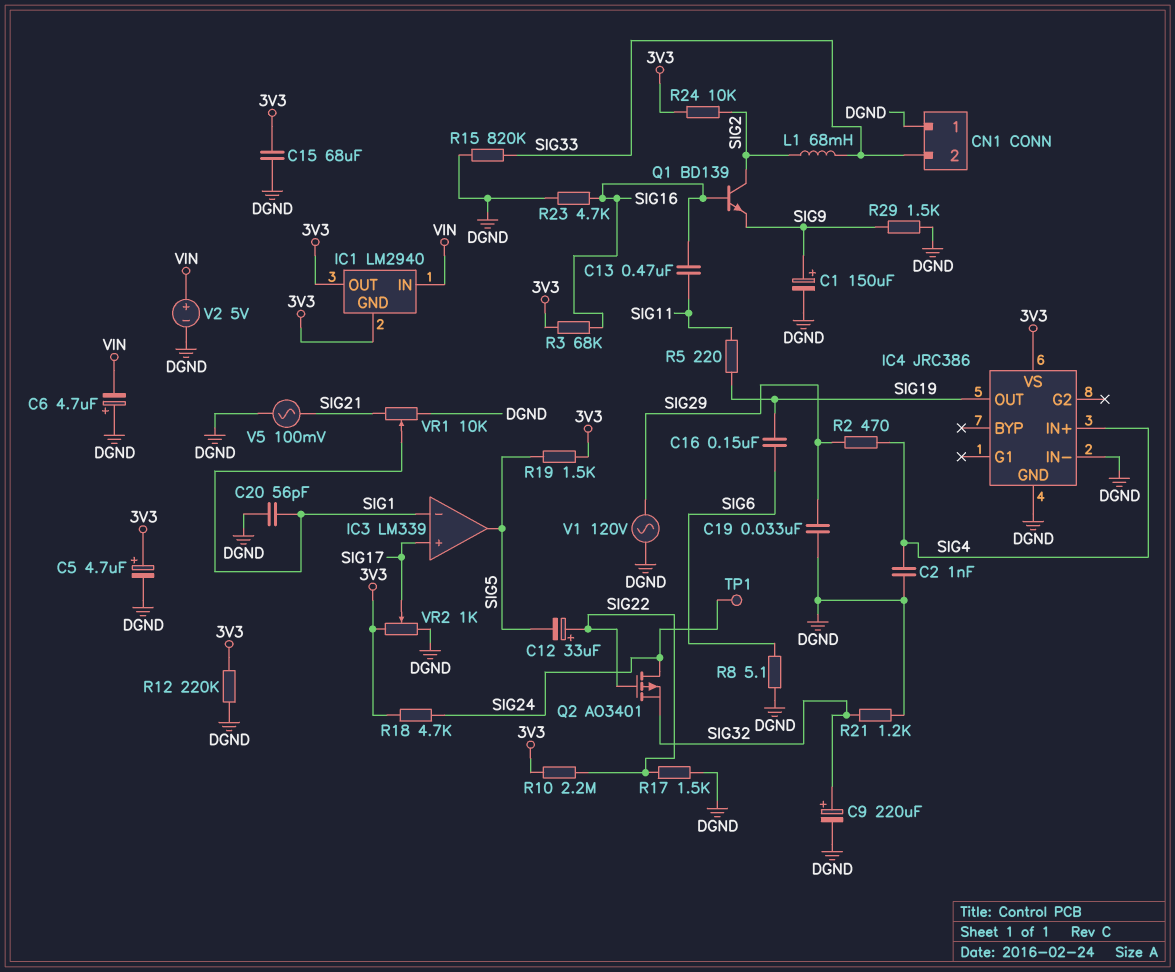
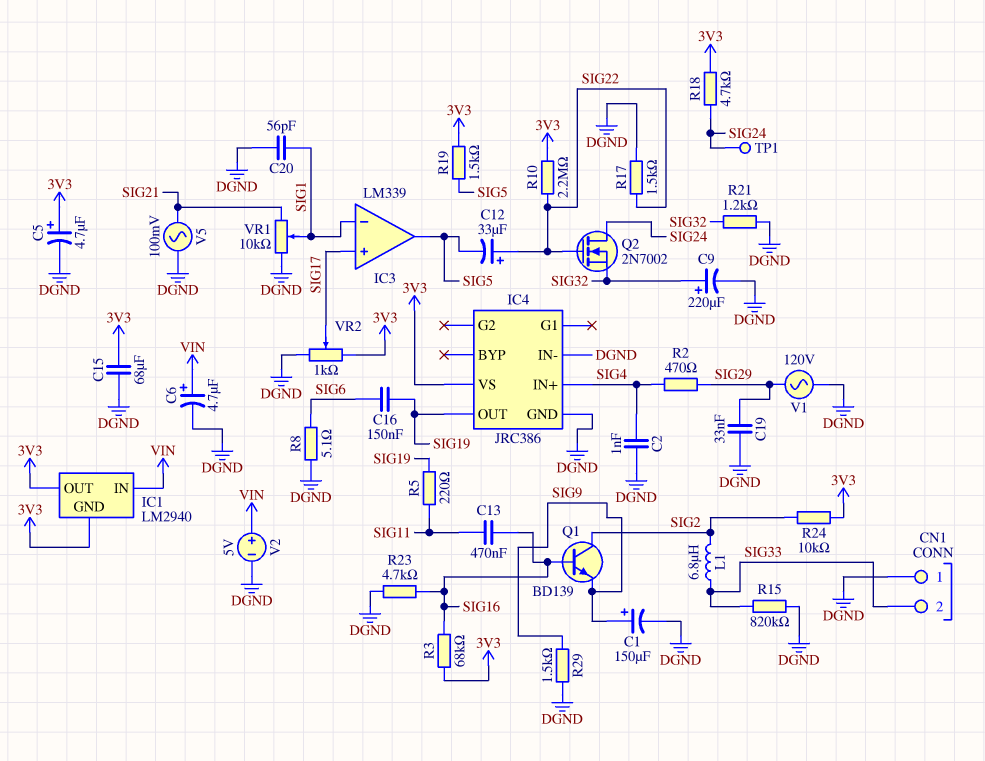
C6: 4.7uF (plus DGND, minus VIN) -> 4.7uF (plus VIN, minus DGND)
L1: 68mH (SIG2, SIG33) -> 6.8uH (SIG2, SIG33)
Q2: PMOS AO3401 (G SIG22, D SIG24, S SIG32) -> NMOS 2N7002 (G SIG22, D SIG24, S SIG32)
R12: 220k (3V3, DGND) -> none

